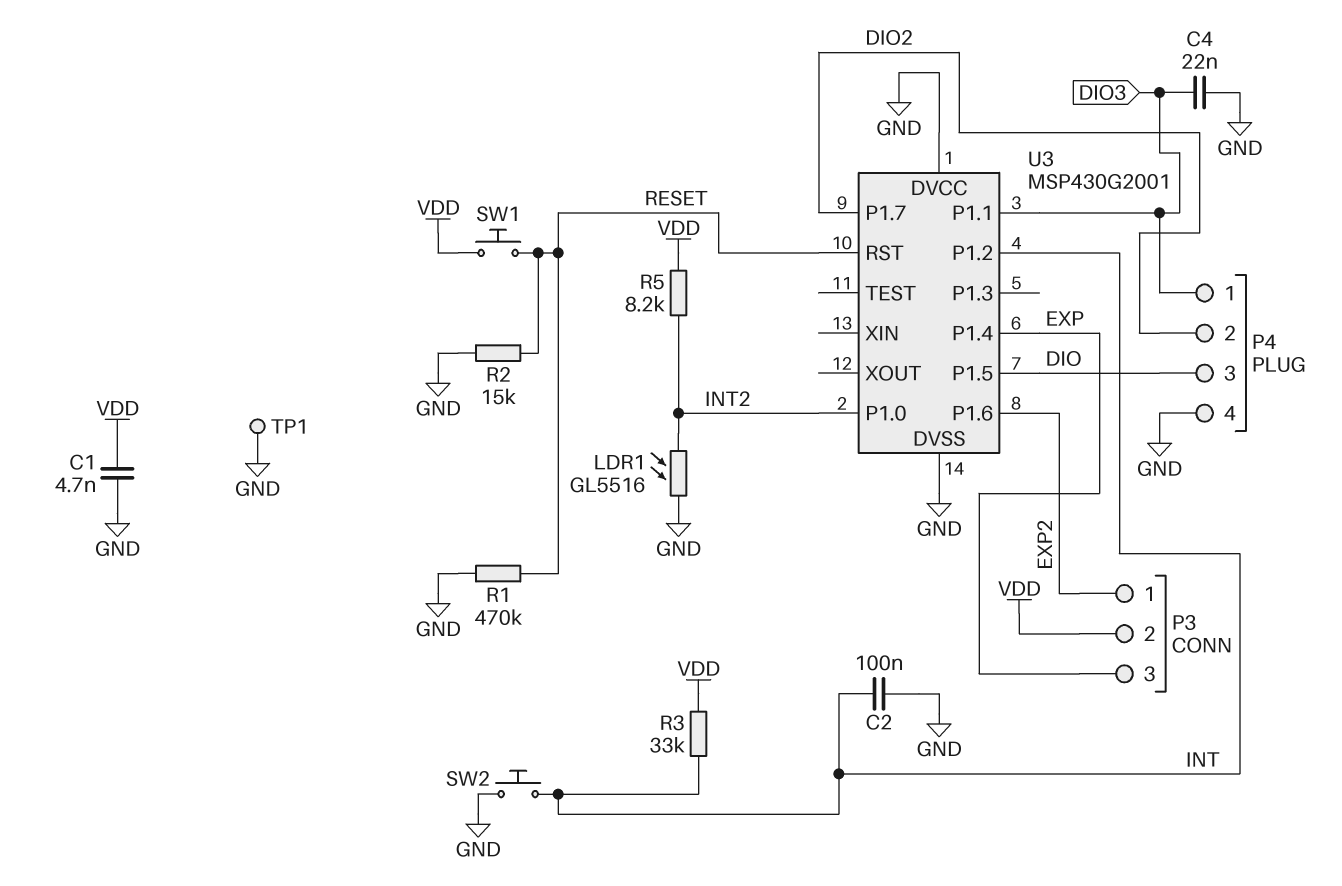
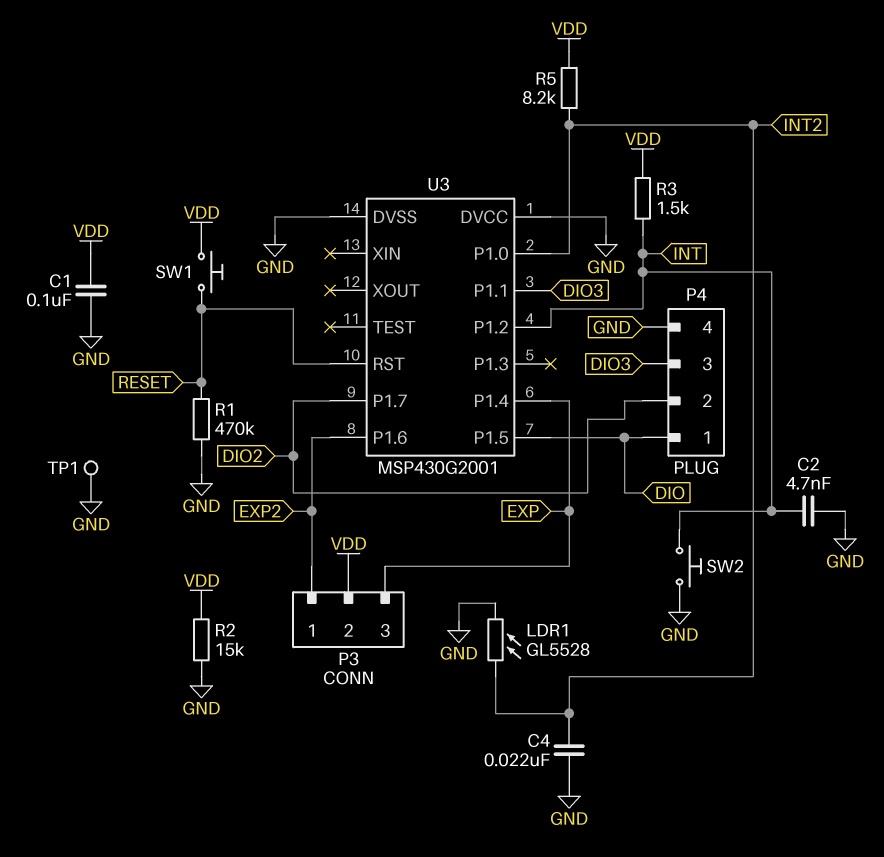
C1: 4.7nF (GND, VDD) -> 100nF (GND, VDD)
C2: 100nF (GND, INT) -> 4.7nF (GND, INT)
C4: 22nF (DIO3, GND) -> 22nF (GND, INT2)
LDR1: GL5516 (GND, INT2) -> GL5528 (GND, INT2)
P4 pin 1: DIO3 -> DIO
P4 pin 3: DIO -> DIO3
R2: 15k (GND, RESET) -> 15k (GND, VDD)
R3: 33k (INT, VDD) -> 1.5k (INT, VDD)

